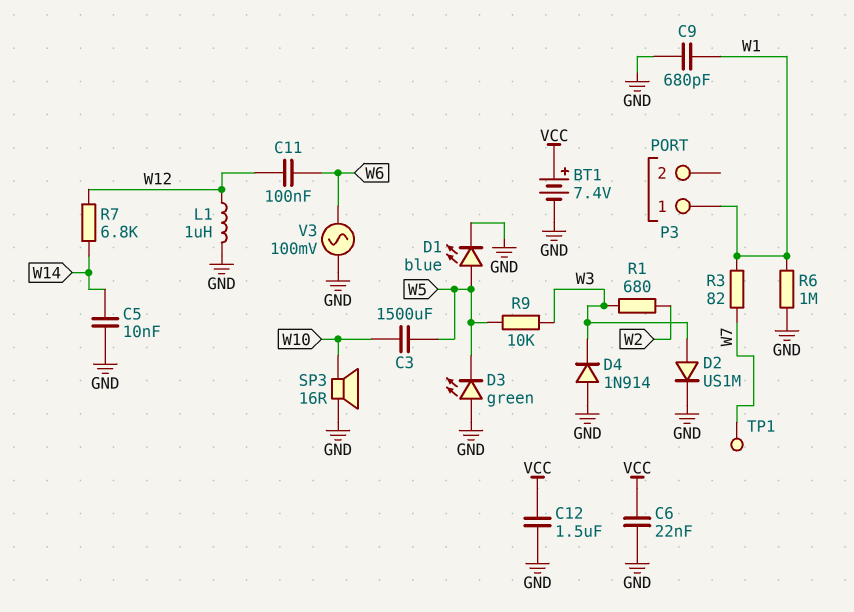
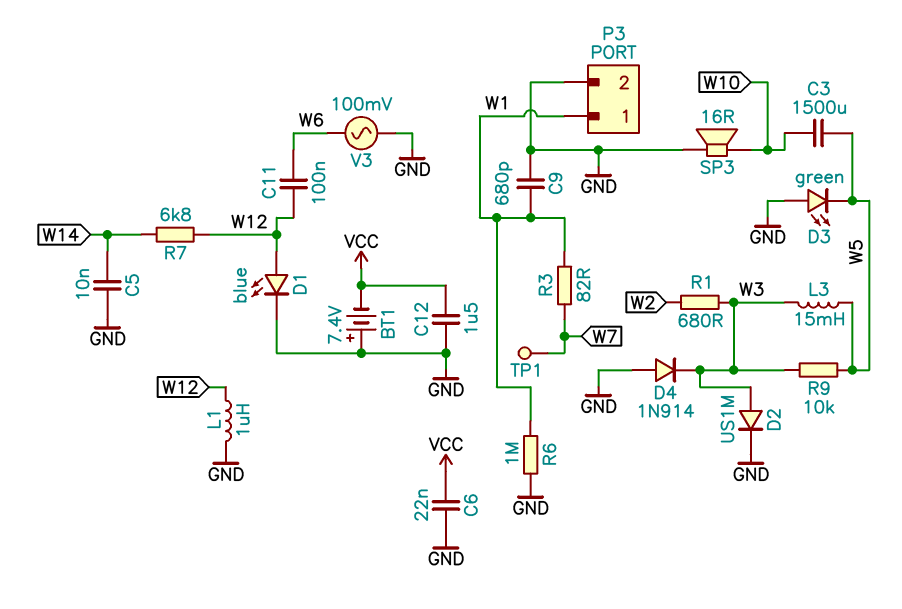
BT1: 7.4V (plus VCC, minus GND) -> 7.4V (plus GND, minus VCC)
D1: LED blue (A W5, K GND) -> LED blue (A W12, K GND)
L3: none -> 15mH (W3, W5)
P3 pin 2: none -> GND

